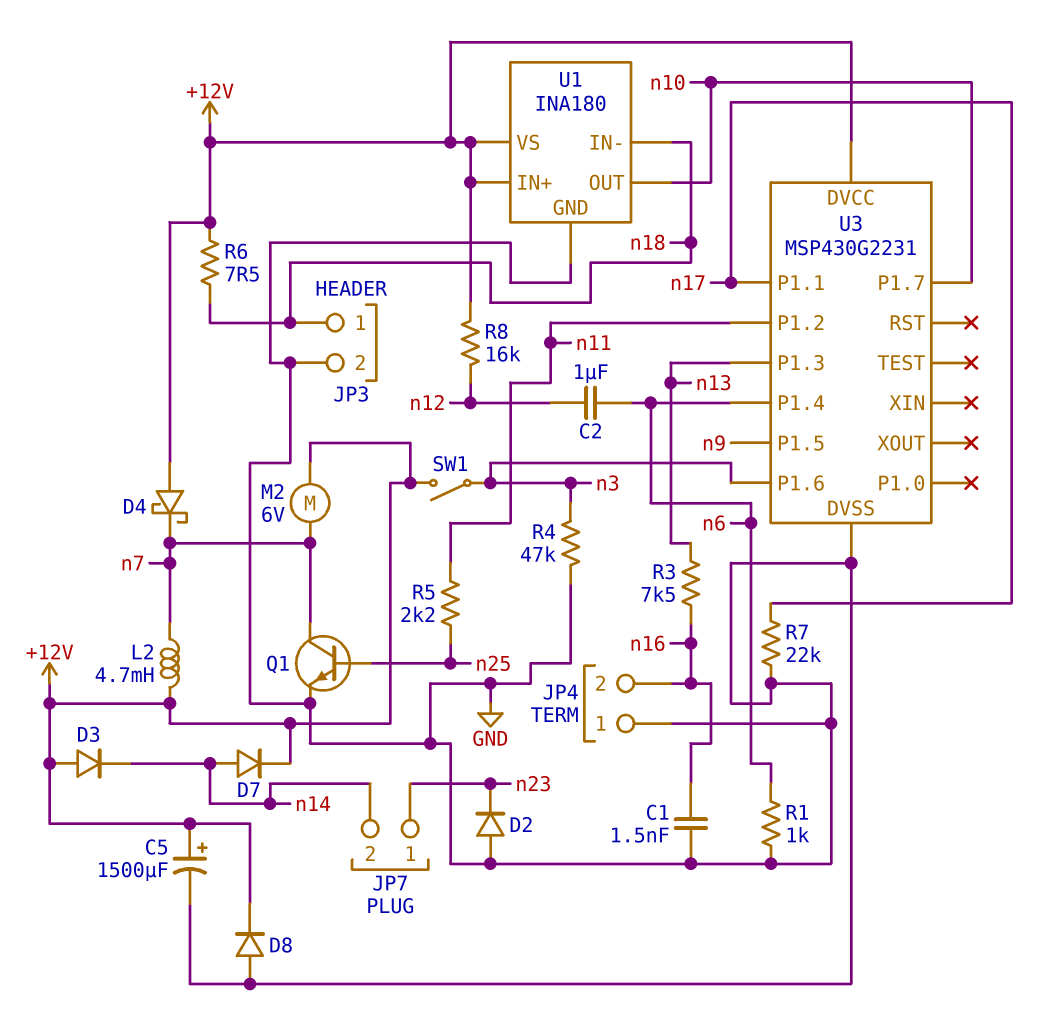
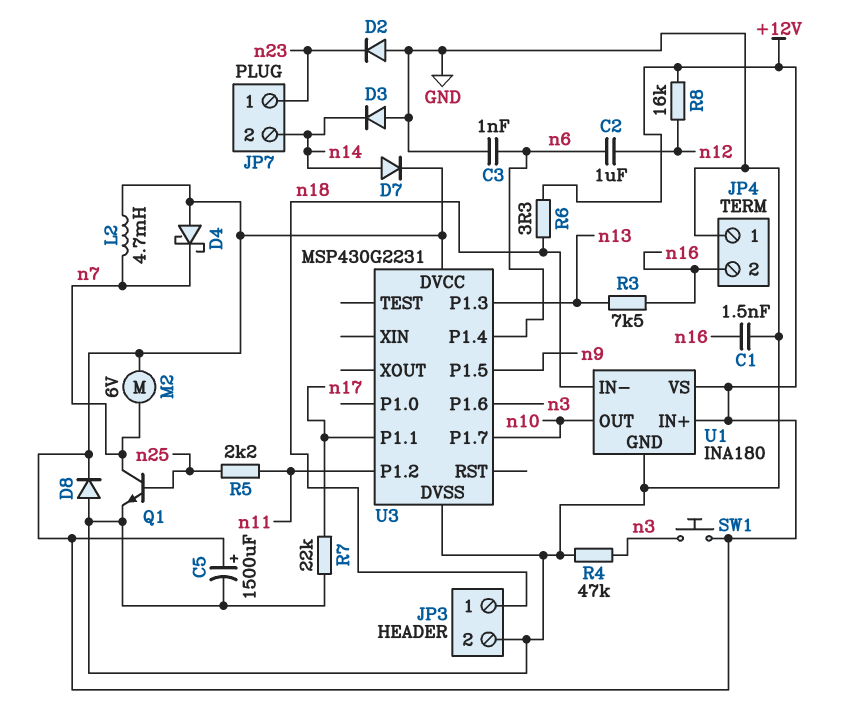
C3: none -> 1nF (GND, n6)
D3: diode (A +12V, K n14) -> diode (A GND, K n14)
R1: 1k (GND, n6) -> none
R6: 7.5 (+12V, n18) -> 3.3 (+12V, n18)
SW1: switch (+12V, n3) -> button (+12V, n3)

